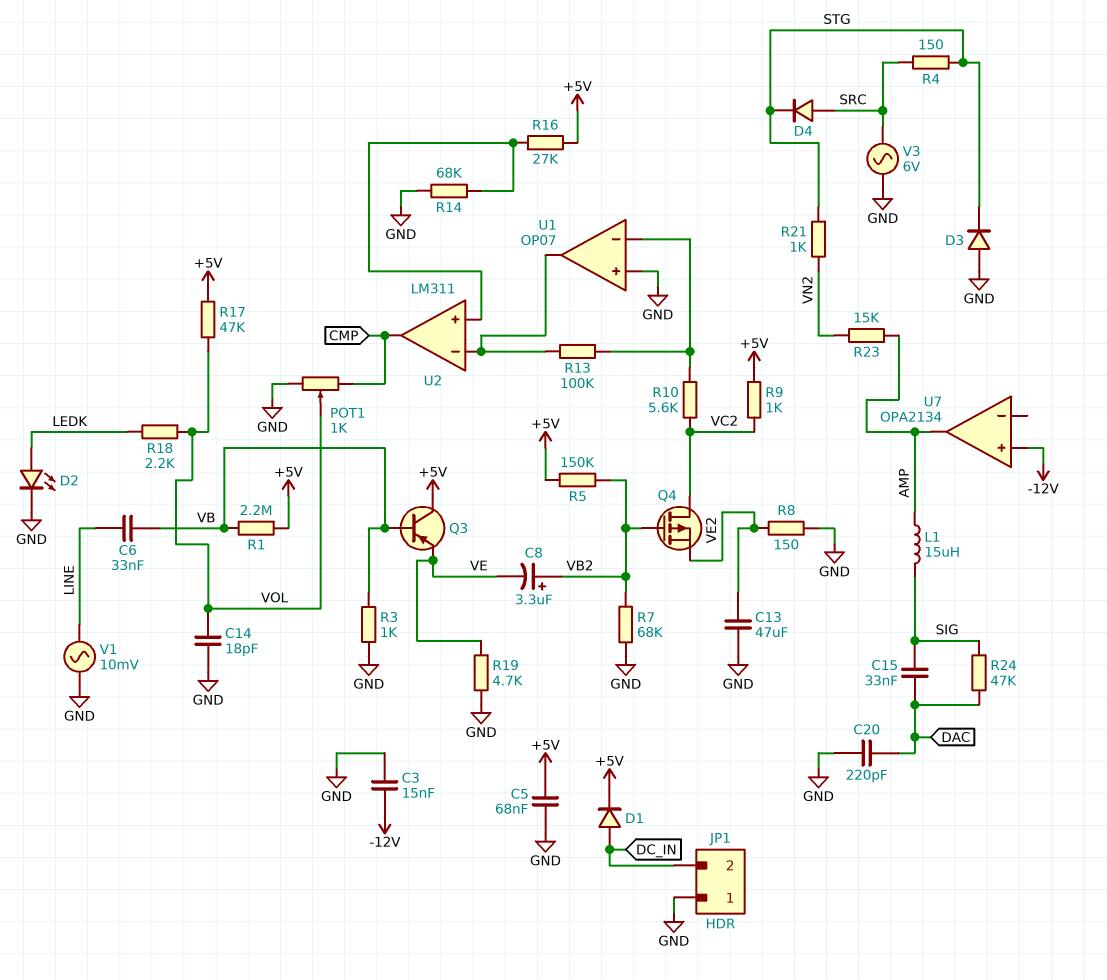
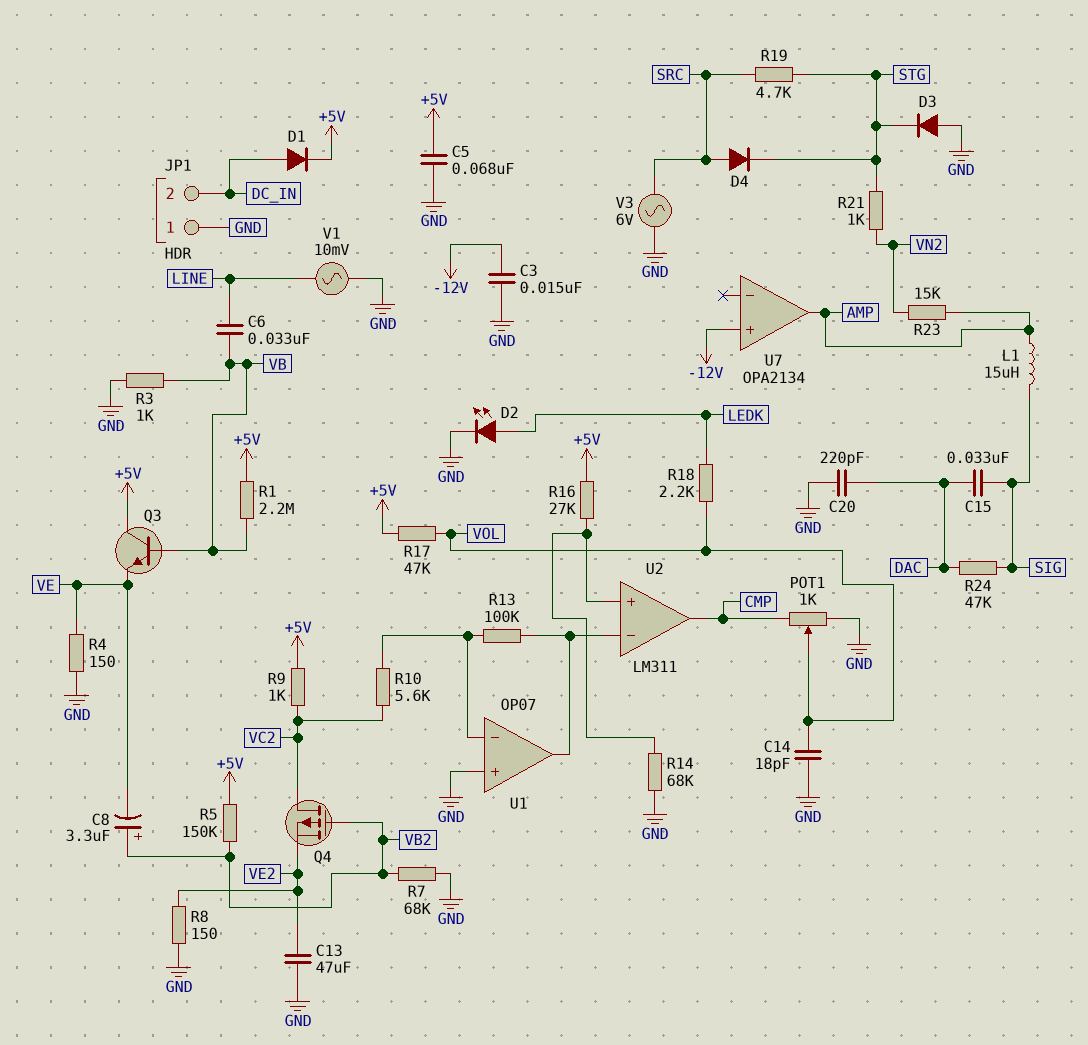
Q3: PNP (B VB, C +5V, E VE) -> NPN (B VB, C +5V, E VE)
R4: 150 (SRC, STG) -> 150 (GND, VE)
R19: 4.7k (GND, VE) -> 4.7k (SRC, STG)

